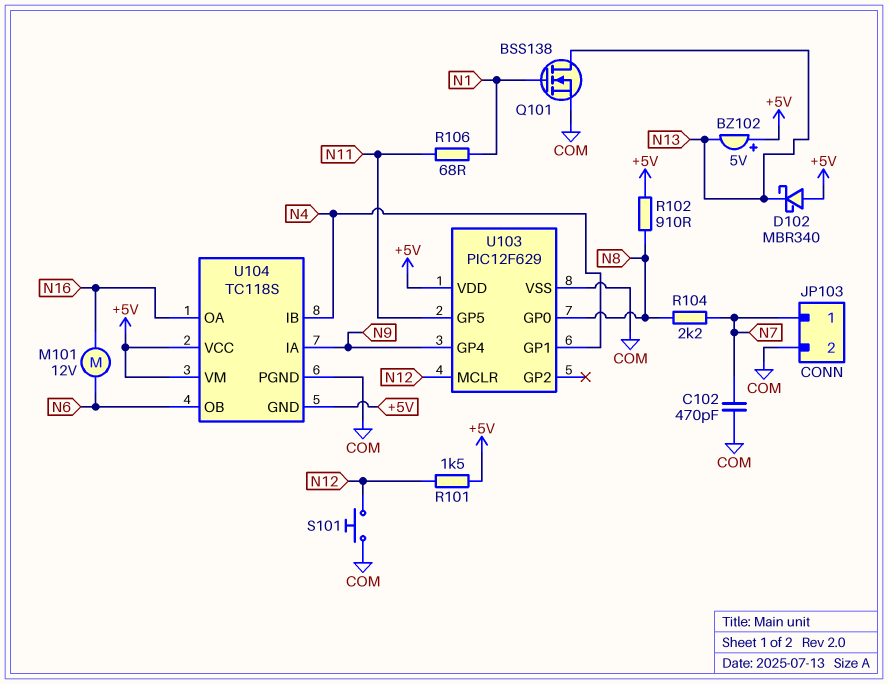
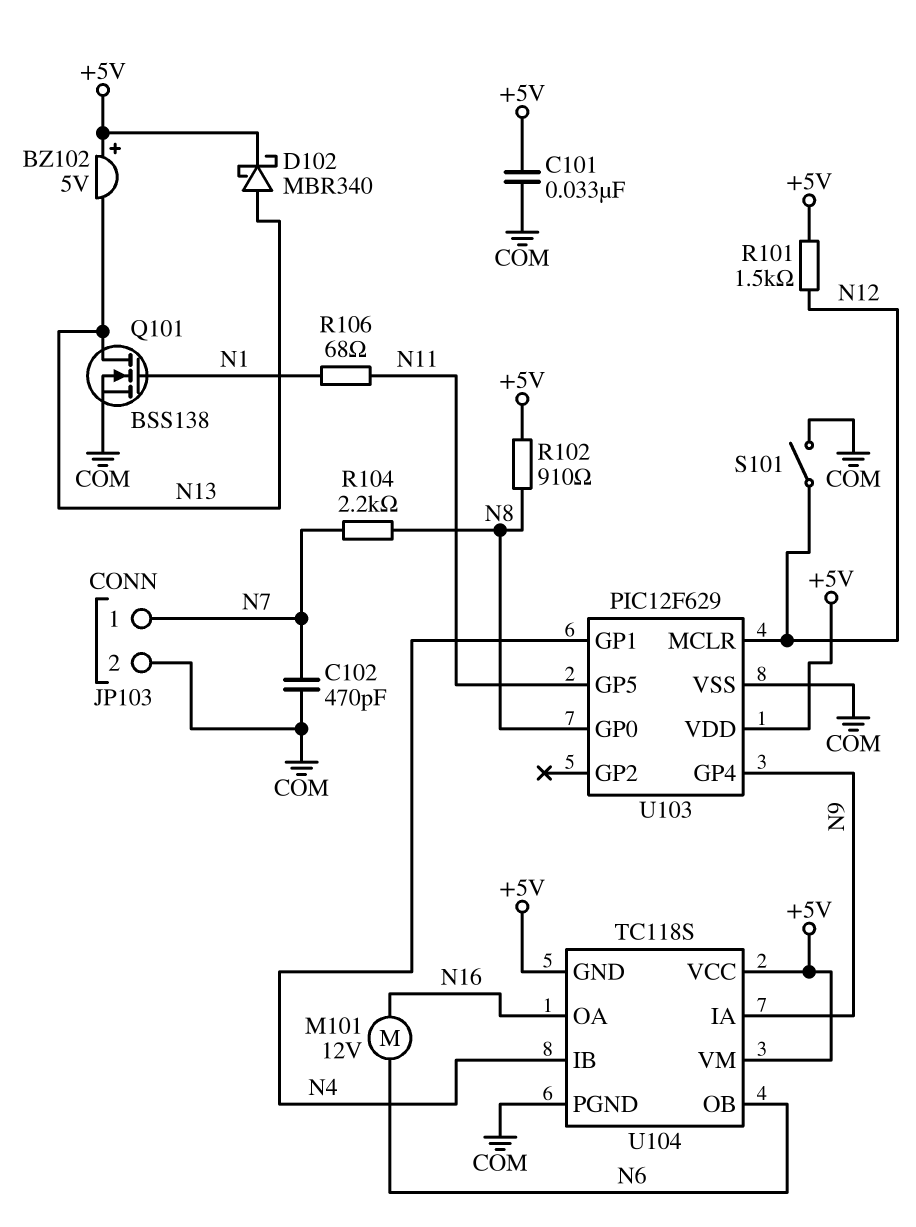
C101: none -> 33nF (+5V, COM)
D102: schottky MBR340 (A +5V, K N13) -> schottky MBR340 (A N13, K +5V)
S101: button (COM, N12) -> switch (COM, N12)

